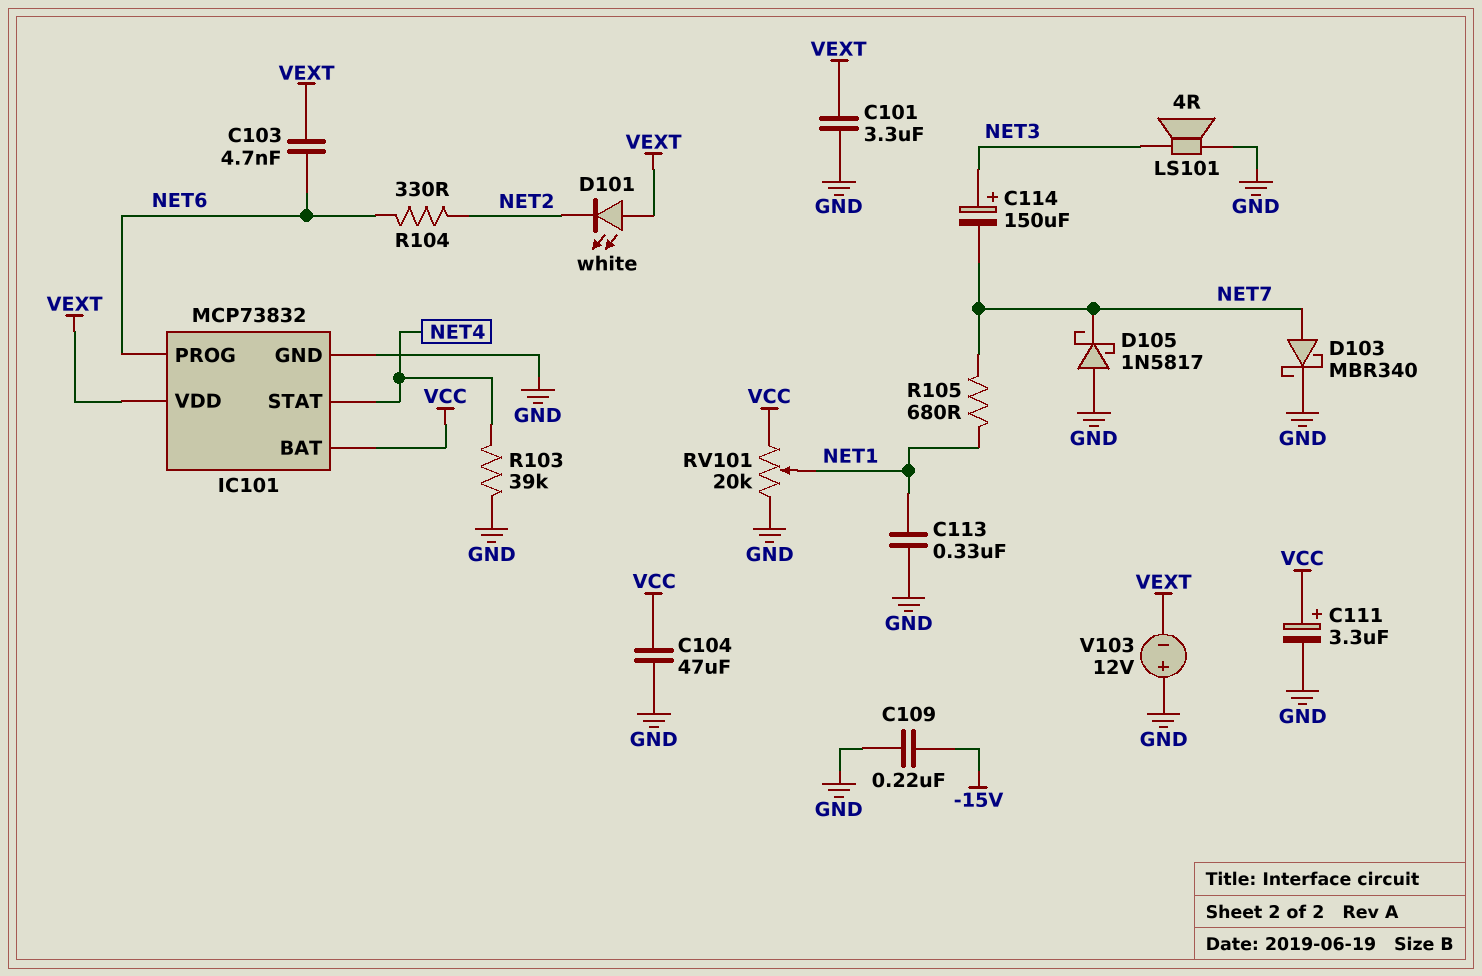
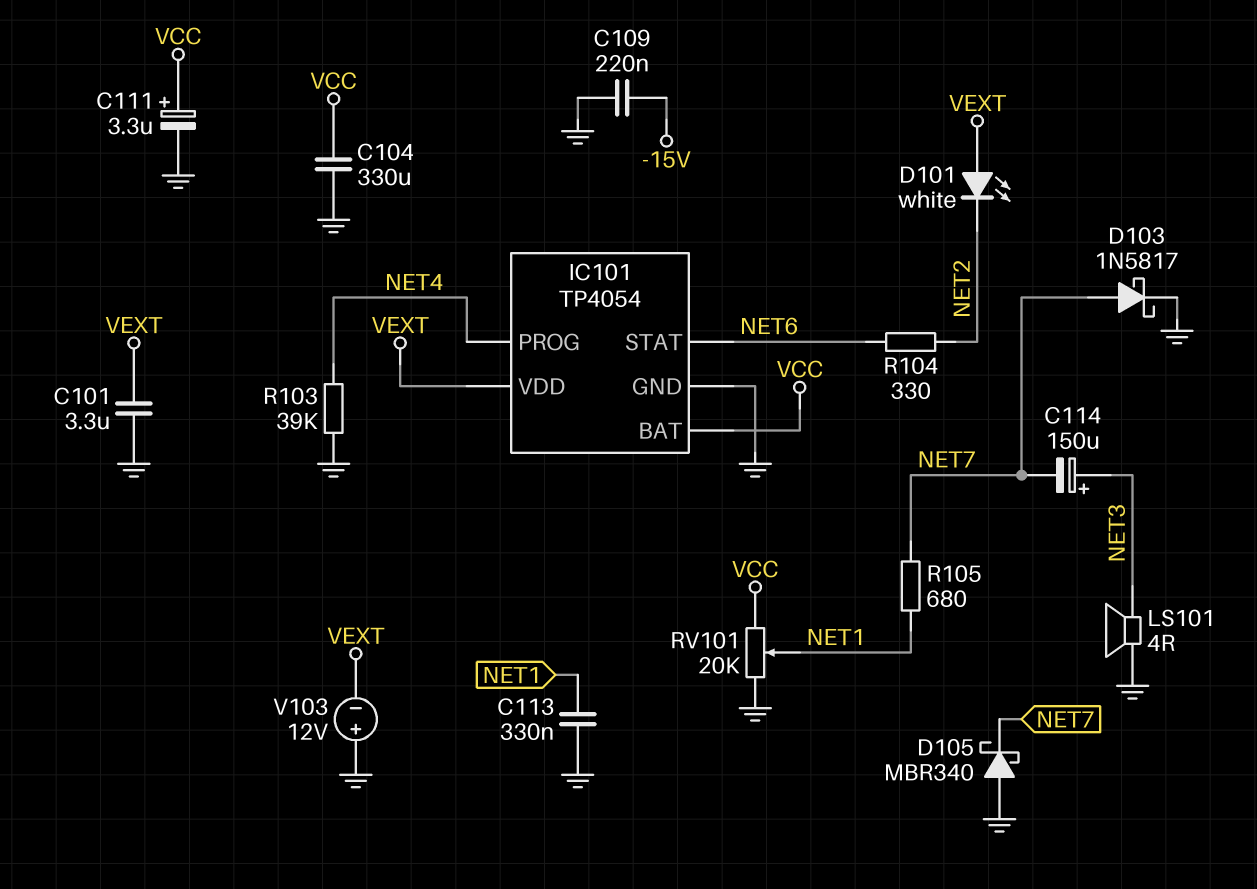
C103: 4.7nF (NET6, VEXT) -> none
C104: 47uF (GND, VCC) -> 330uF (GND, VCC)
D103: schottky MBR340 (A NET7, K GND) -> schottky 1N5817 (A NET7, K GND)
D105: schottky 1N5817 (A GND, K NET7) -> schottky MBR340 (A GND, K NET7)
IC101: MCP73832 -> TP4054
IC101 pin PROG: NET6 -> NET4
IC101 pin STAT: NET4 -> NET6

